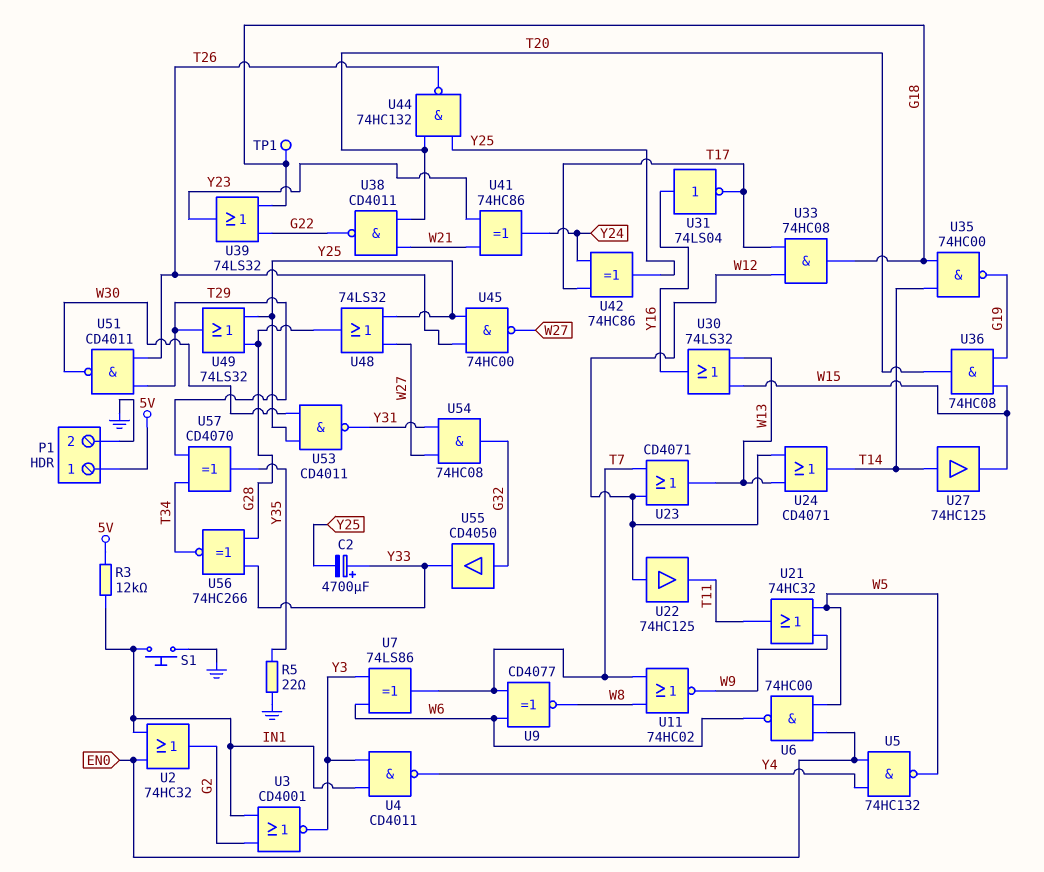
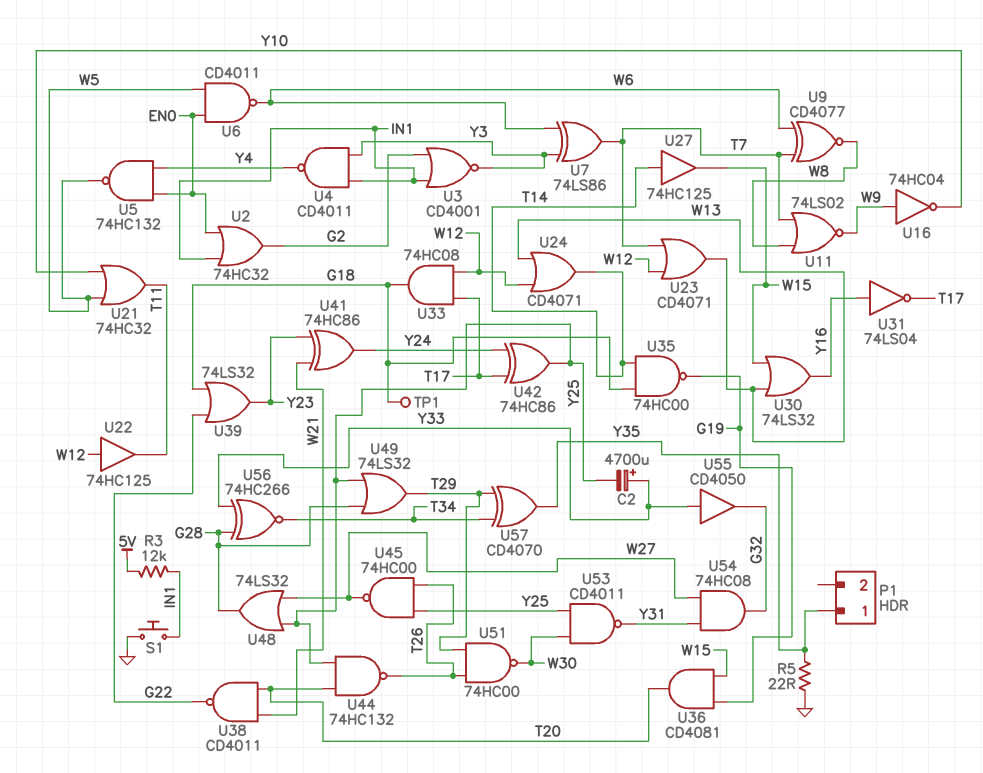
P1 pin 1: 5V -> Y35
P1 pin 2: GND -> none
U6: NAND 74HC00 (in EN0, in W5, out W6) -> NAND CD4011 (in EN0, in W5, out W6)
U11: NOR 74HC02 (in T7, in W8, out W9) -> NOR 74LS02 (in T7, in W8, out W9)
U16: none -> NOT 74HC04 (in W9, out Y10)
U21: OR 74HC32 (in W5, in W9, out T11) -> OR 74HC32 (in W5, in Y10, out T11)
U36: AND 74HC08 (in G19, in W15, out T20) -> AND CD4081 (in G19, in W15, out T20)
U51: NAND CD4011 (in T26, in T29, out W30) -> NAND 74HC00 (in T26, in T29, out W30)
U55: buffer CD4050 (in G32, out Y33) -> buffer CD4050 (in Y33, out G32)

